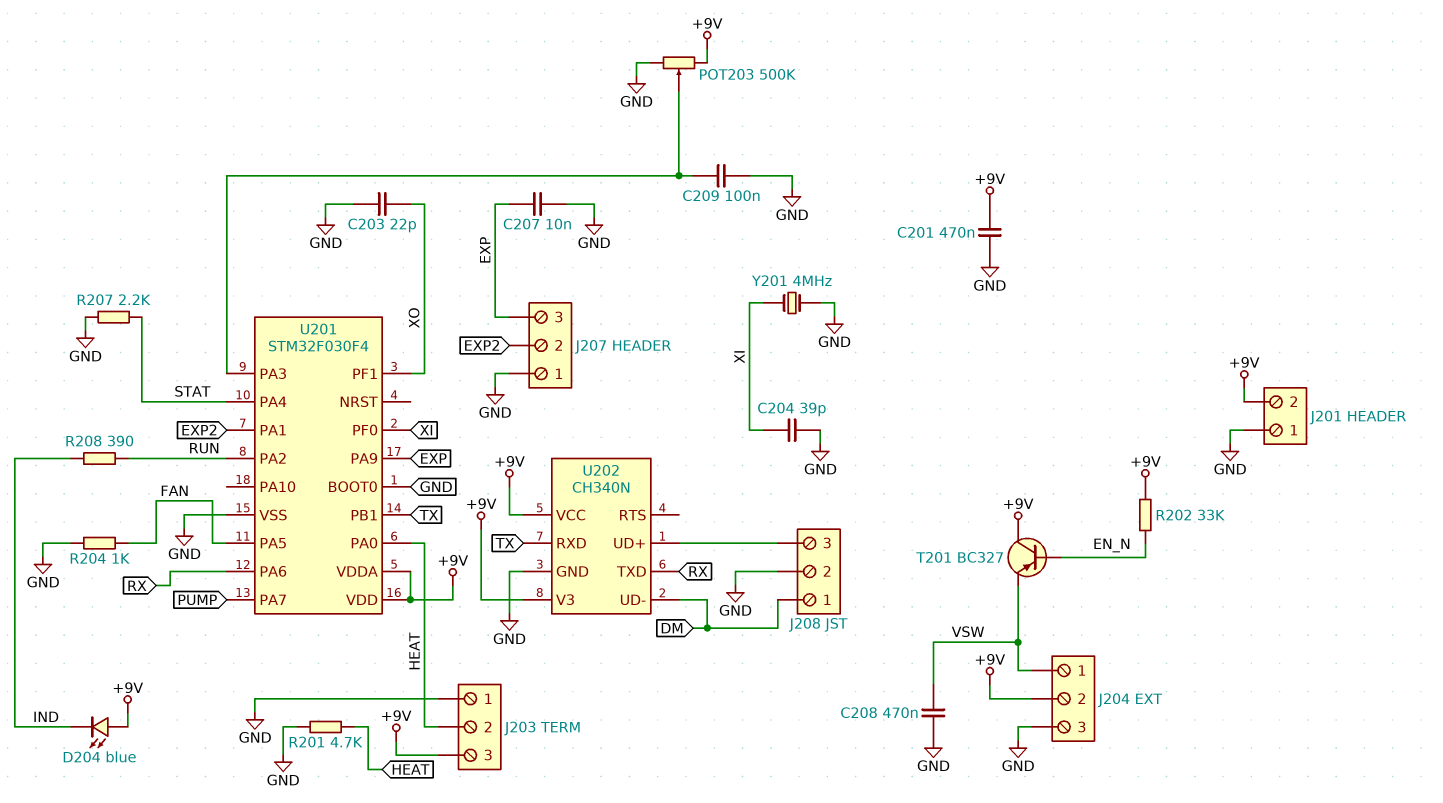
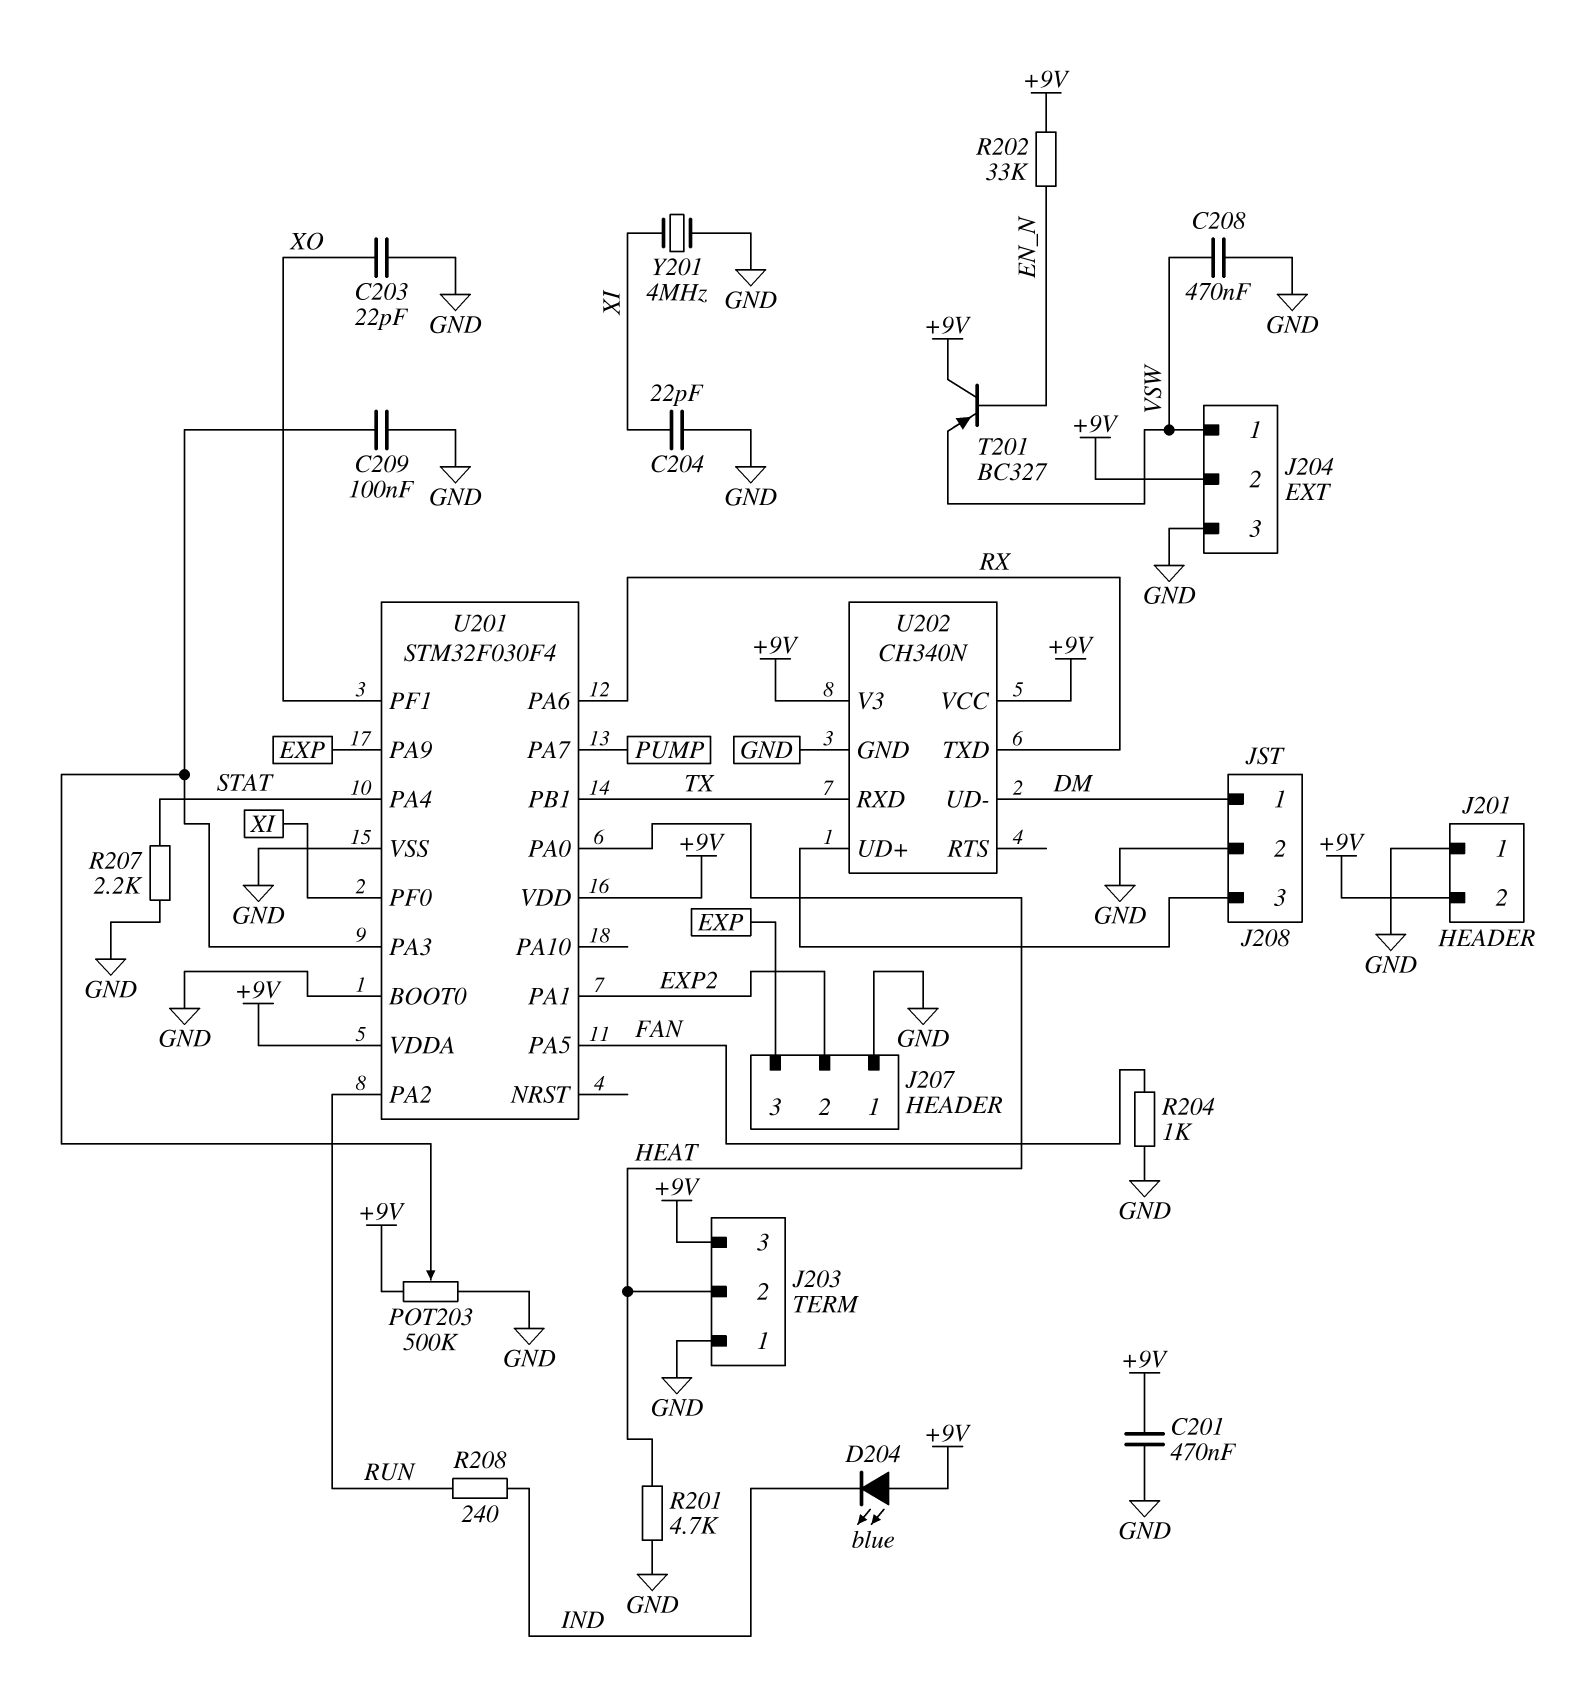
C204: 39pF (GND, XI) -> 22pF (GND, XI)
C207: 10nF (EXP, GND) -> none
R208: 390 (IND, RUN) -> 240 (IND, RUN)

